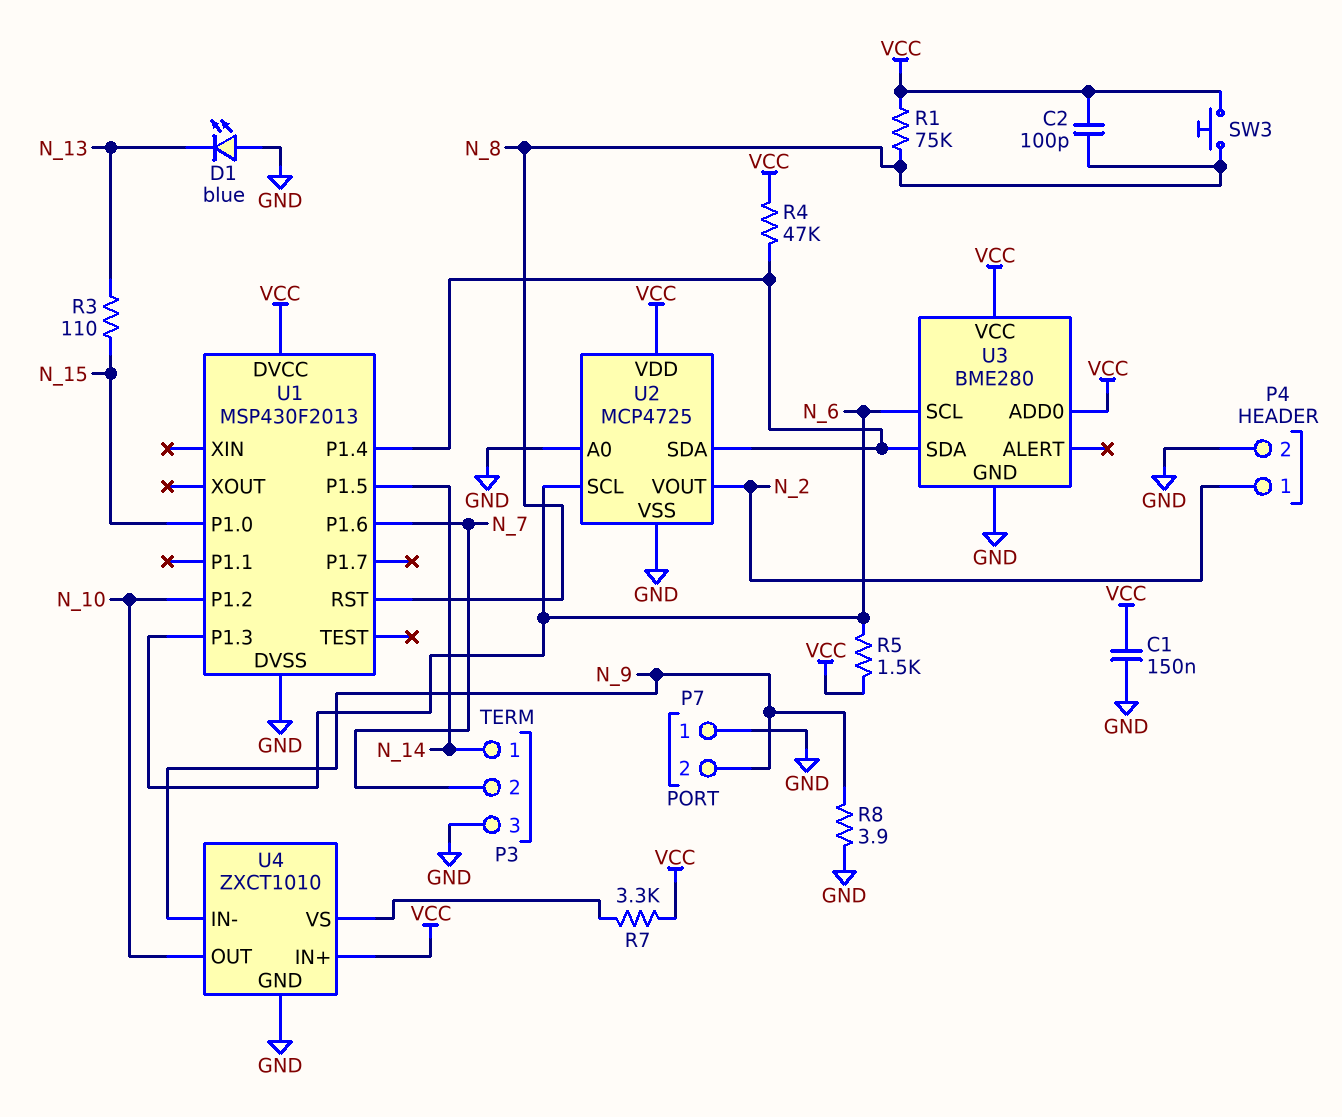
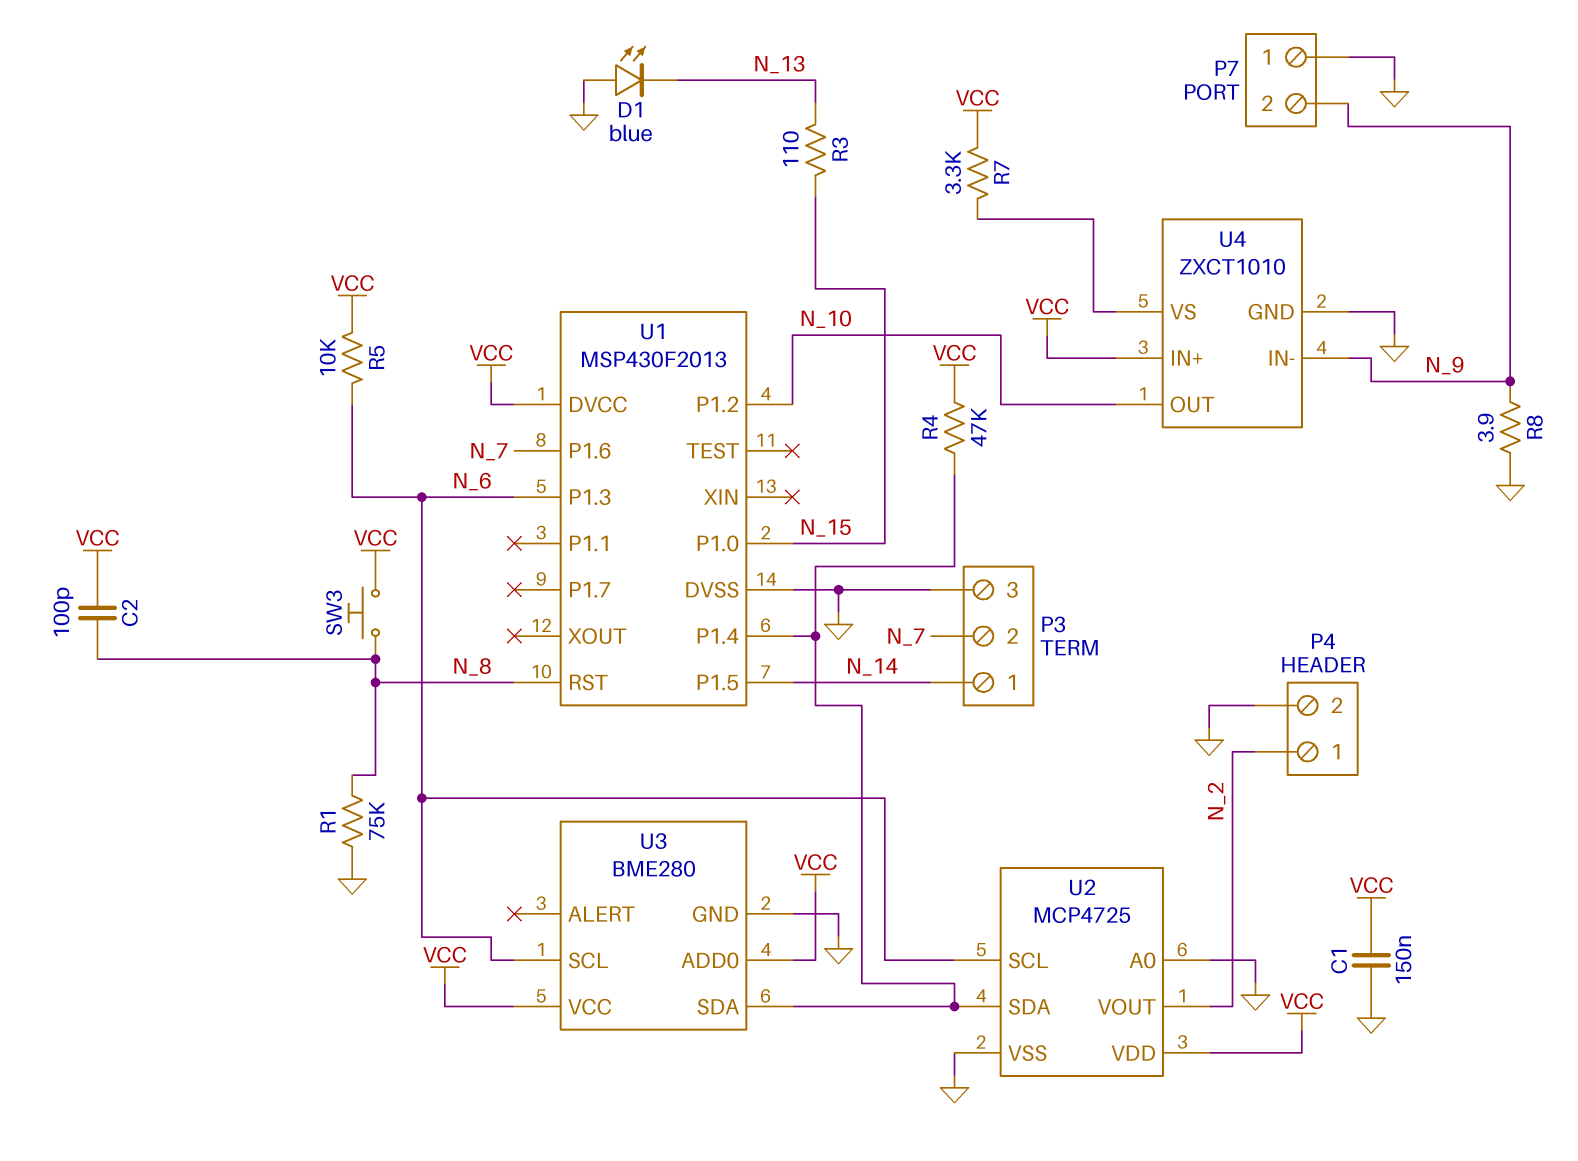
R1: 75k (N_8, VCC) -> 75k (GND, N_8)
R5: 1.5k (N_6, VCC) -> 10k (N_6, VCC)

